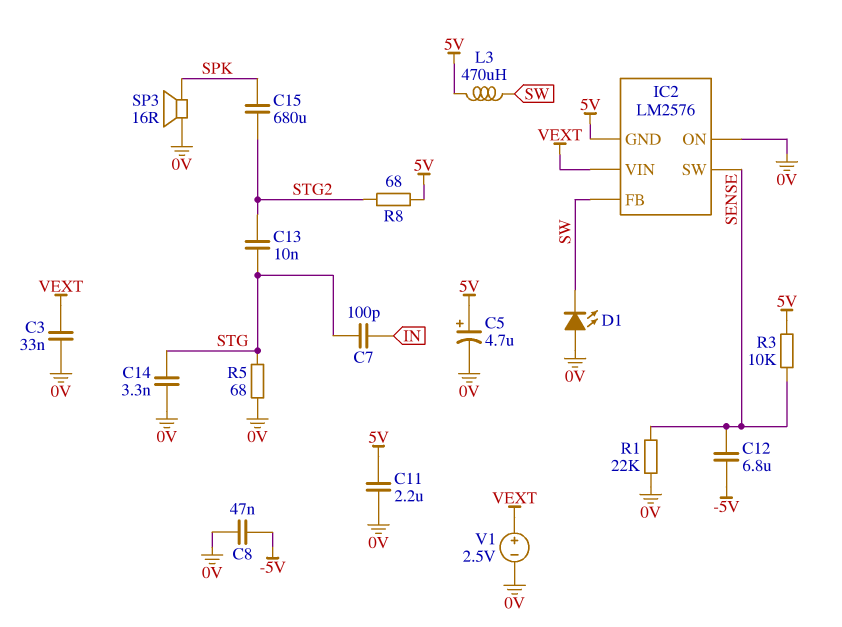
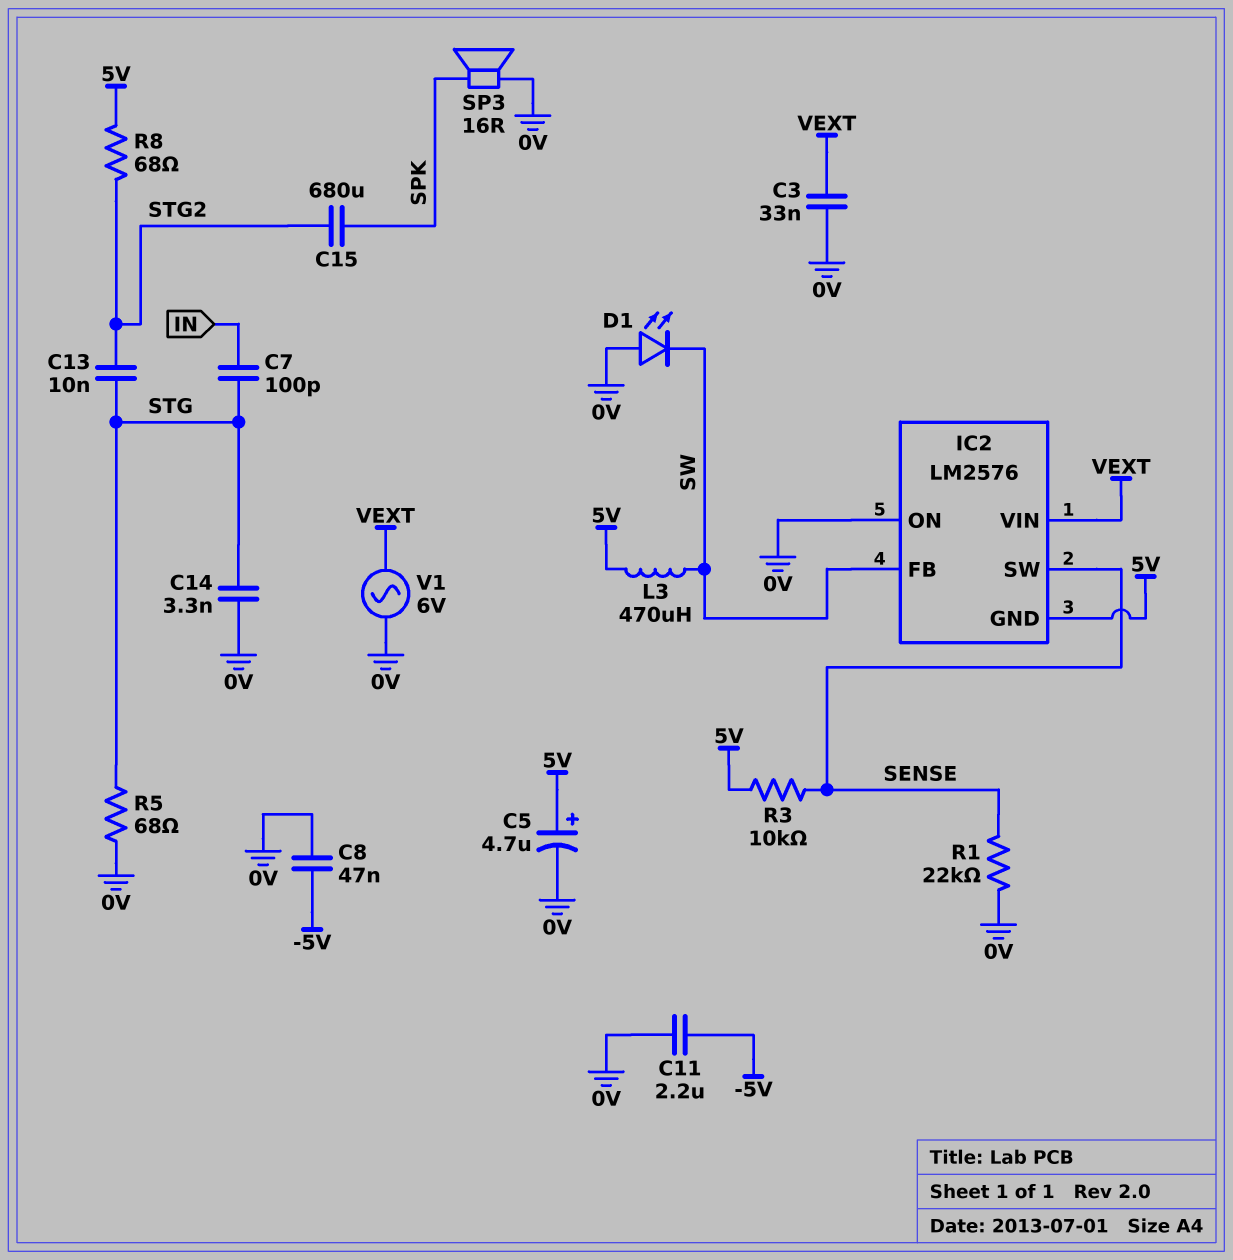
C11: 2.2uF (0V, 5V) -> 2.2uF (-5V, 0V)
C12: 6.8uF (-5V, SENSE) -> none
V1: 2.5V (plus VEXT, minus 0V) -> AC 6V (0V, VEXT)

